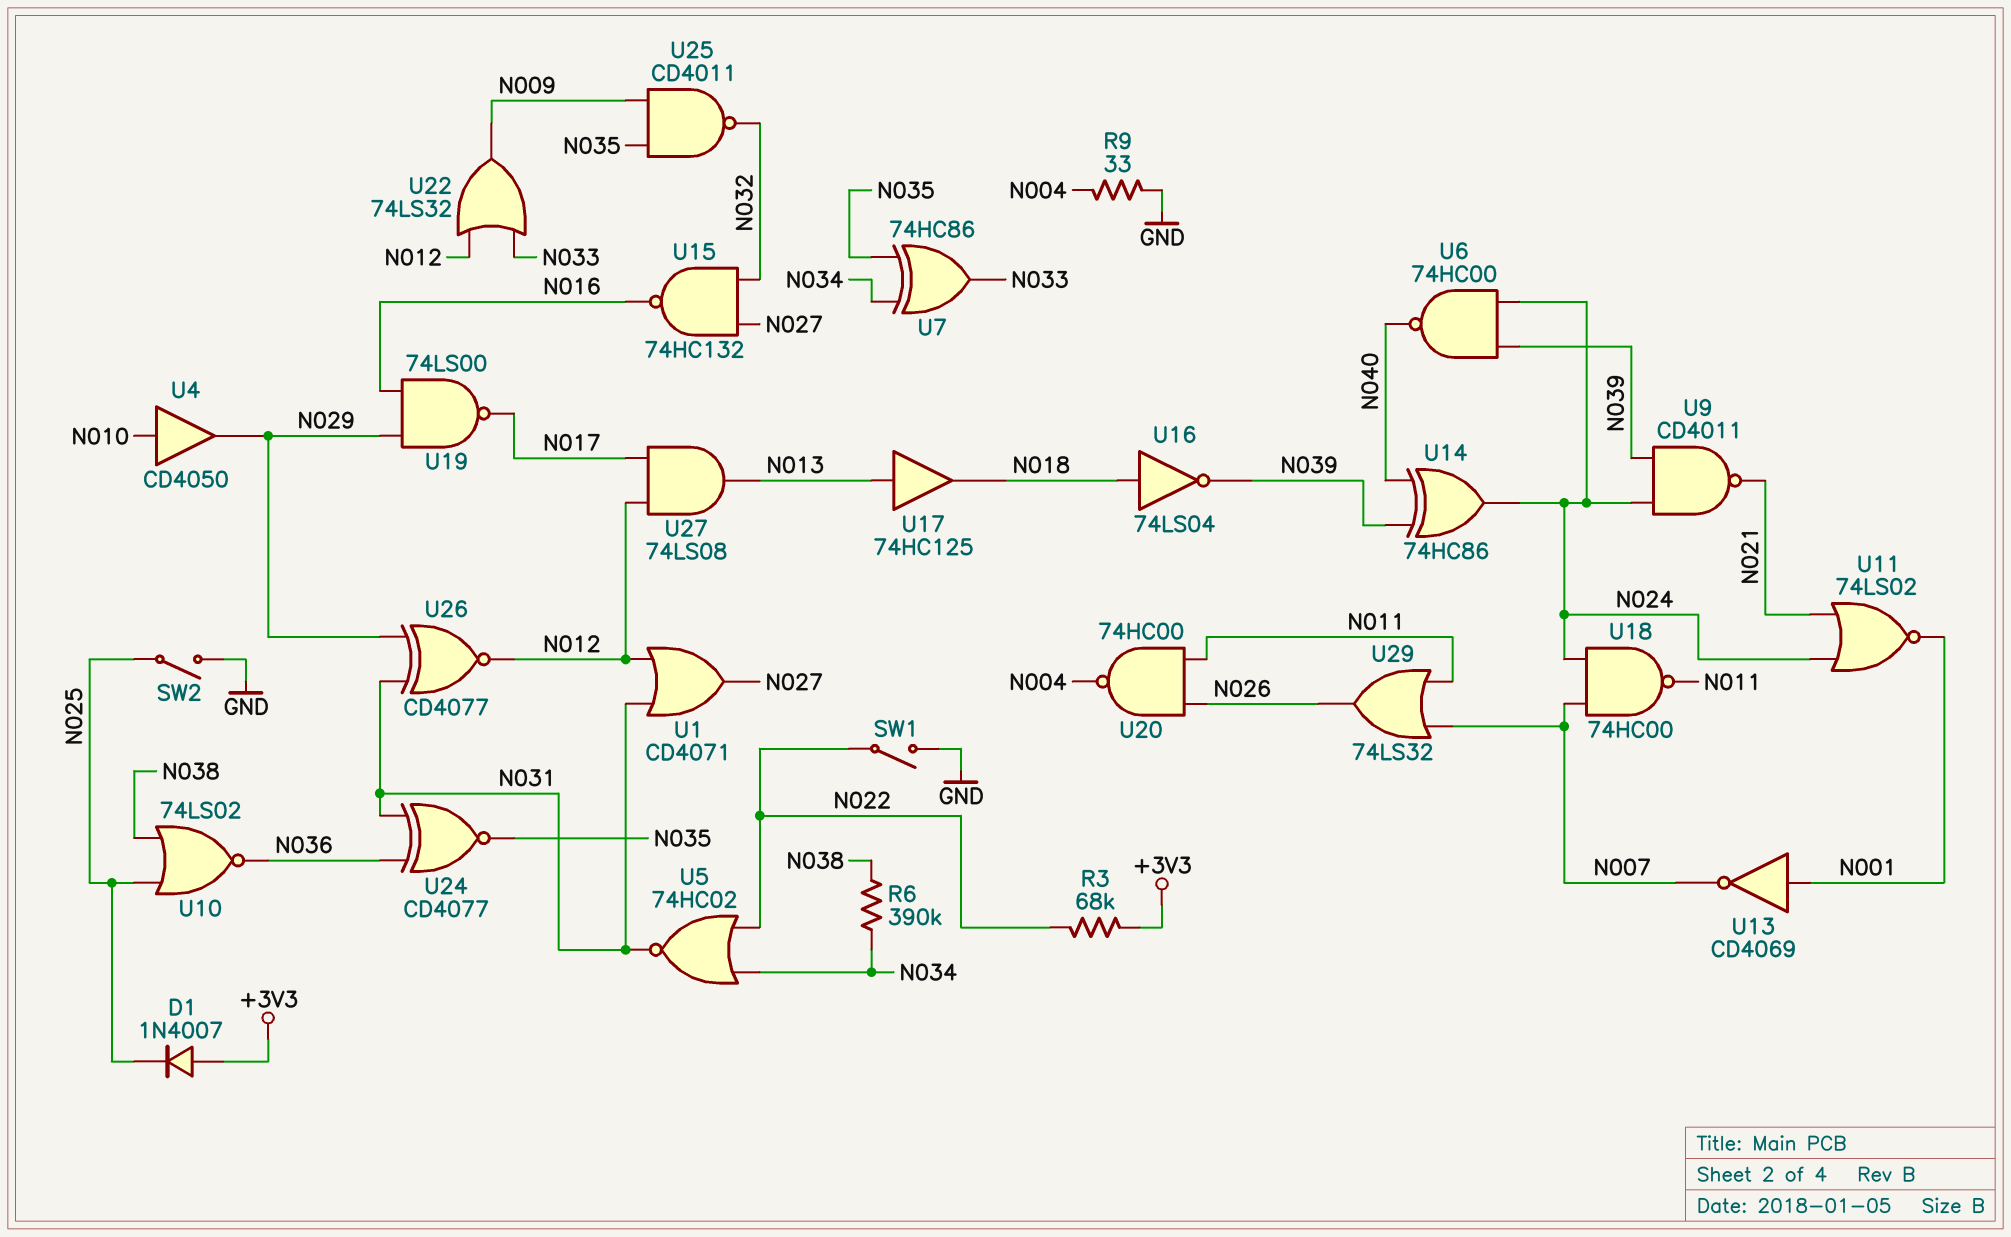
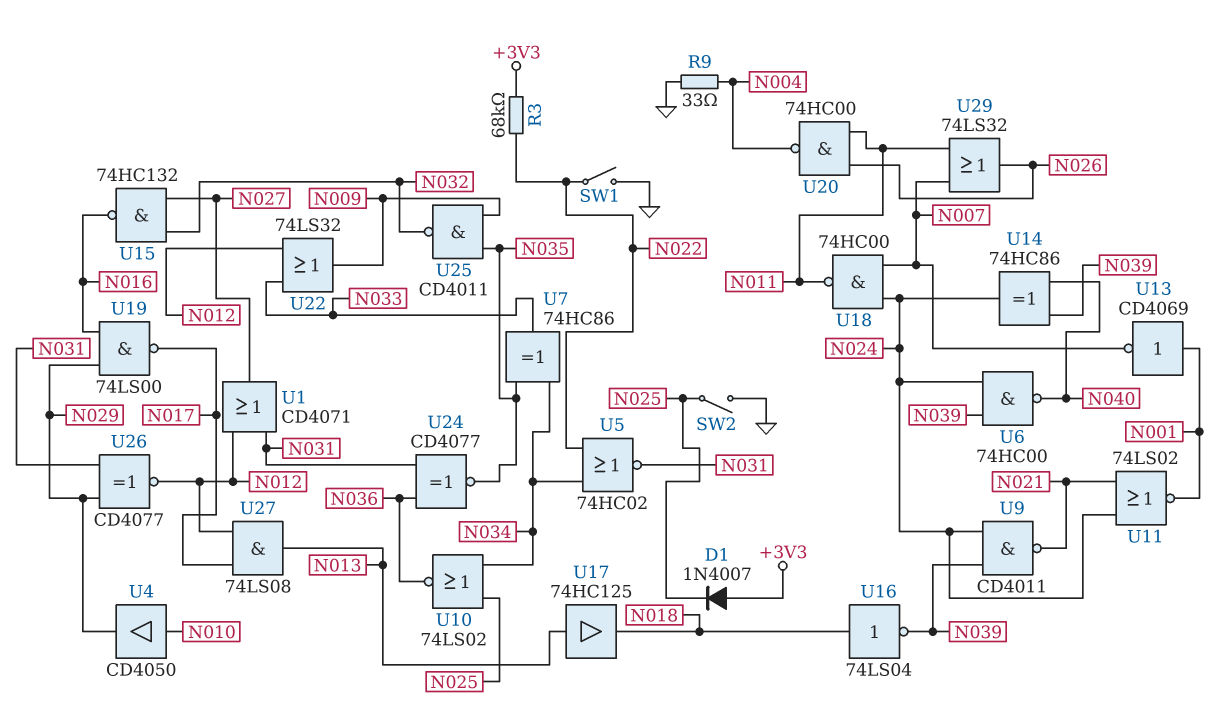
R6: 390k (N034, N038) -> none
U10: NOR 74LS02 (in N025, in N038, out N036) -> NOR 74LS02 (in N025, in N034, out N036)

